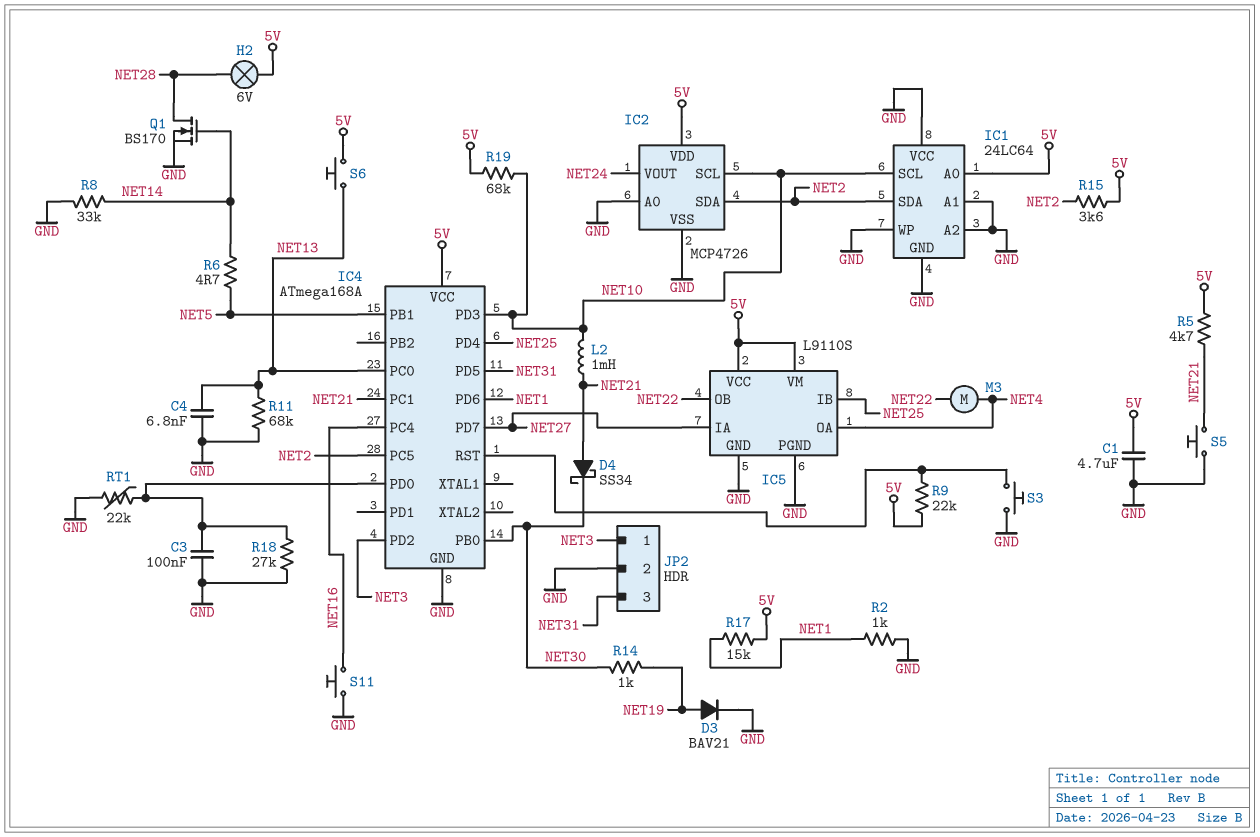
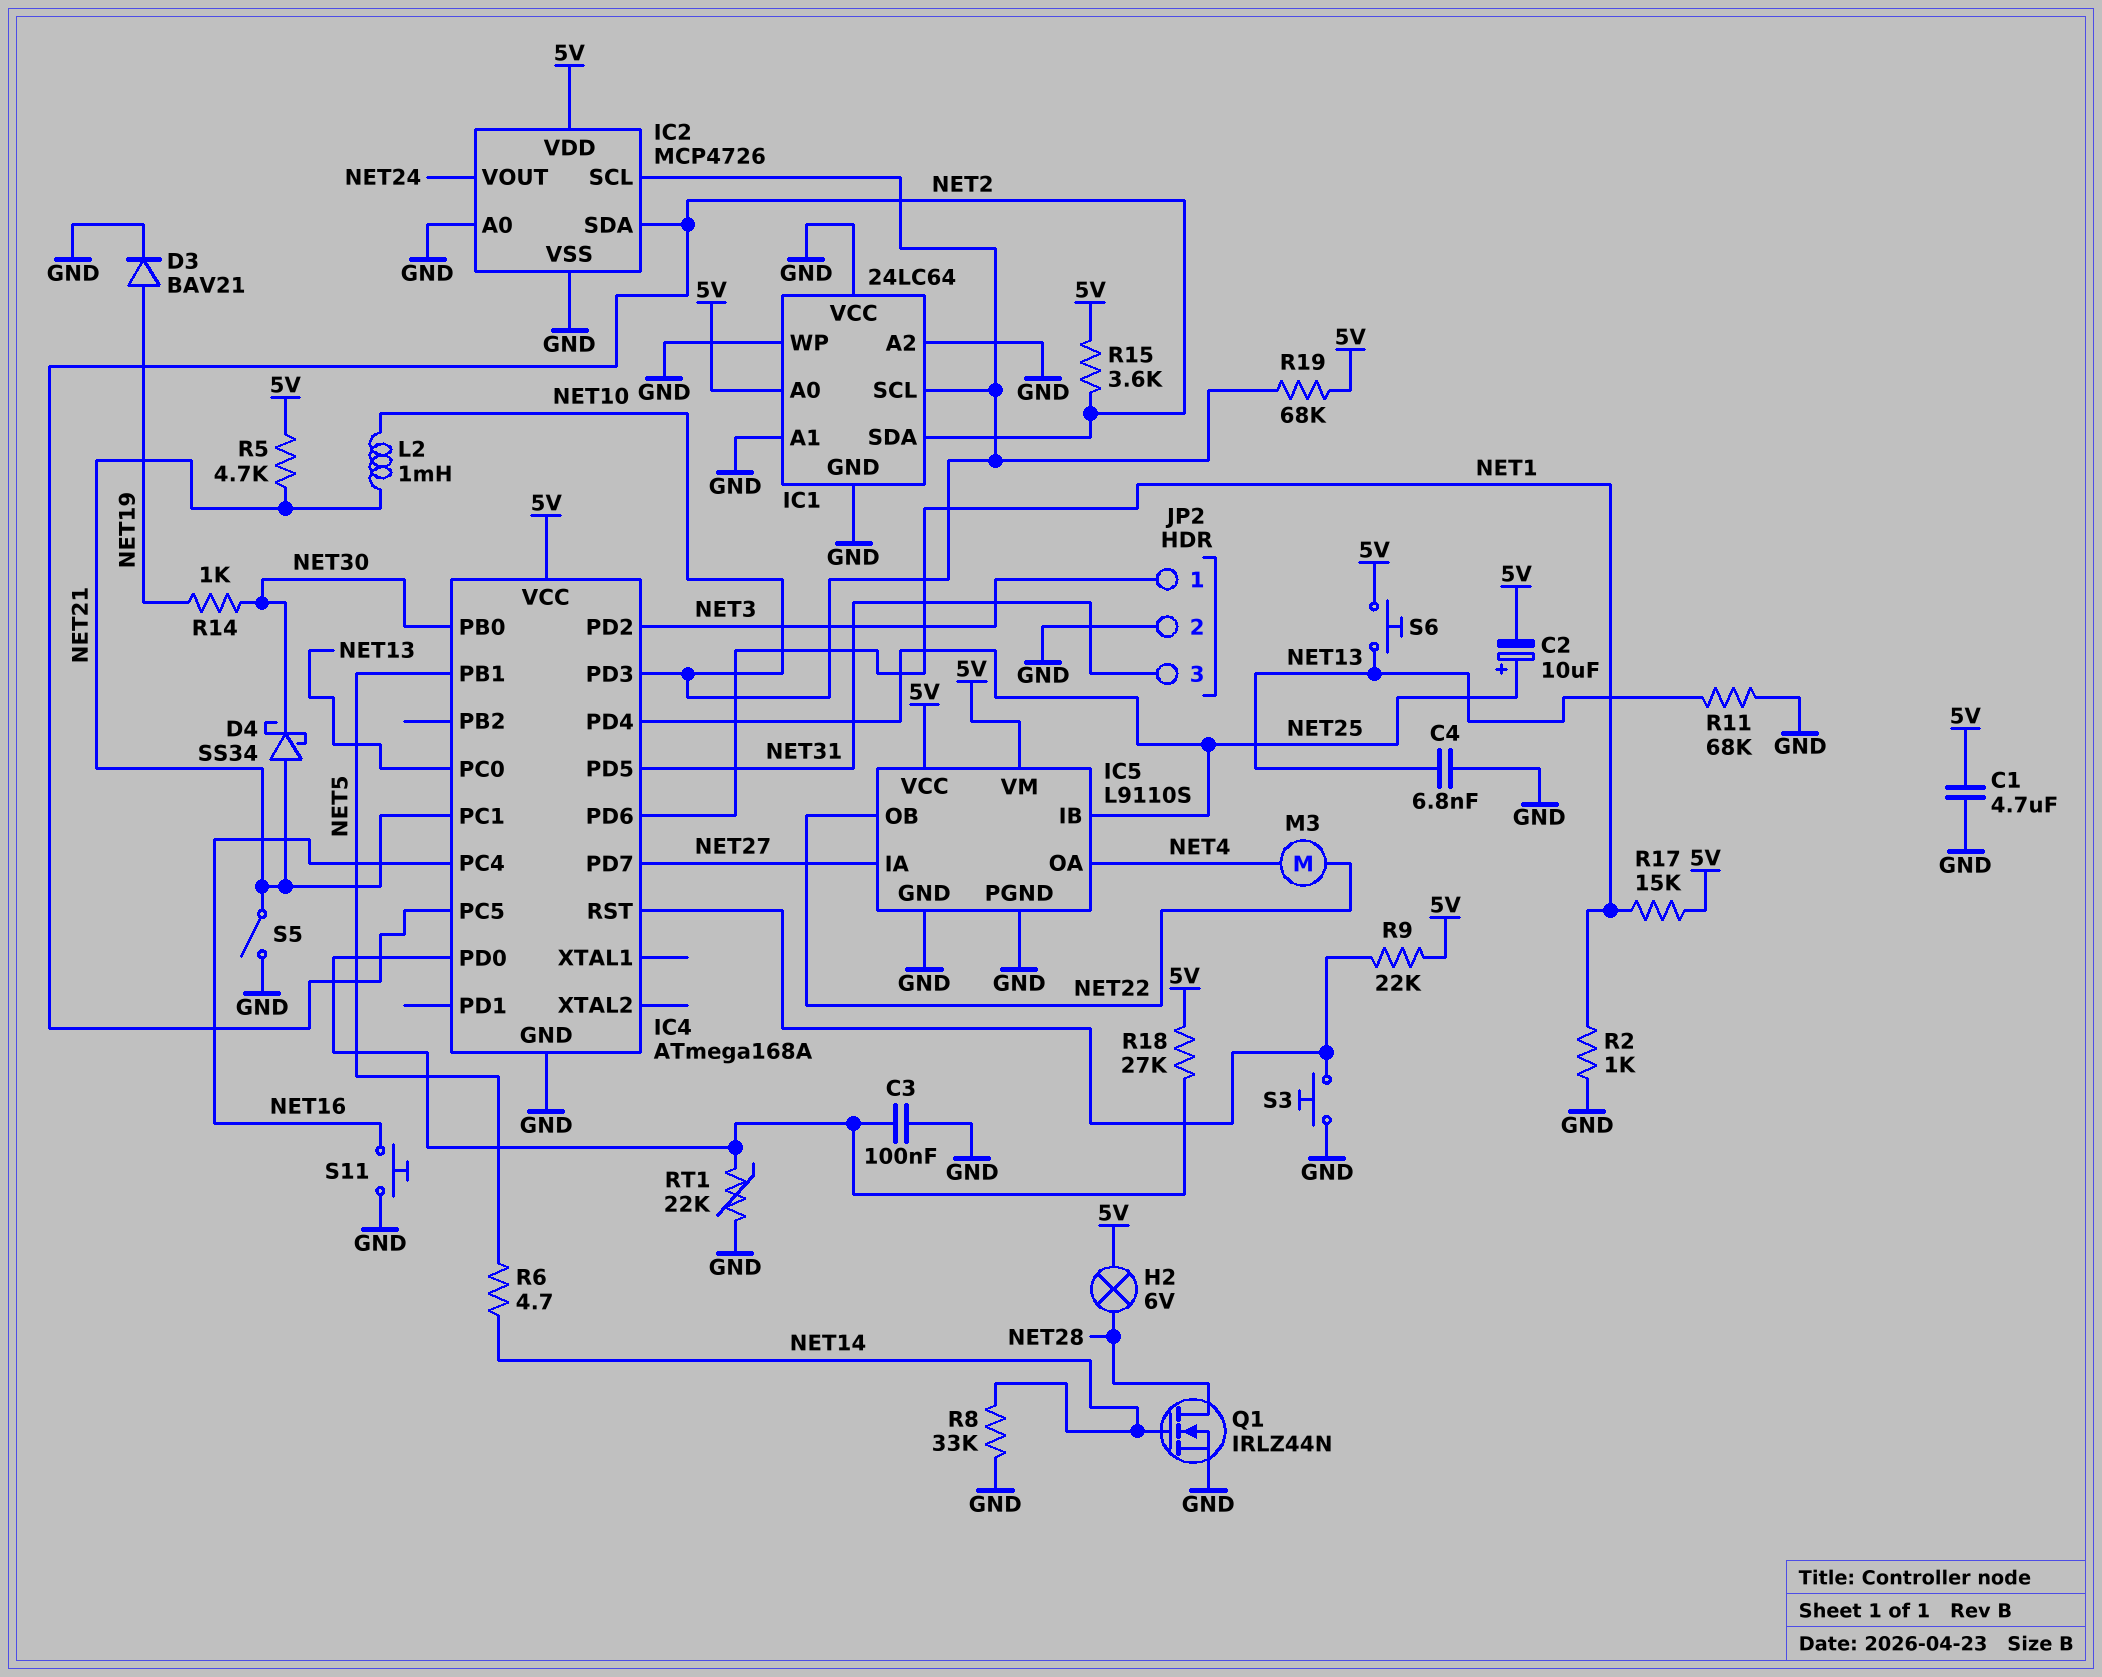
C2: none -> 10uF (plus NET25, minus 5V)
Q1: NMOS BS170 (G NET14, D NET28, S GND) -> NMOS IRLZ44N (G NET14, D NET28, S GND)
R18: 27k (GND, IC4/PD0) -> 27k (5V, IC4/PD0)
S5: button (GND, NET21) -> switch (GND, NET21)

